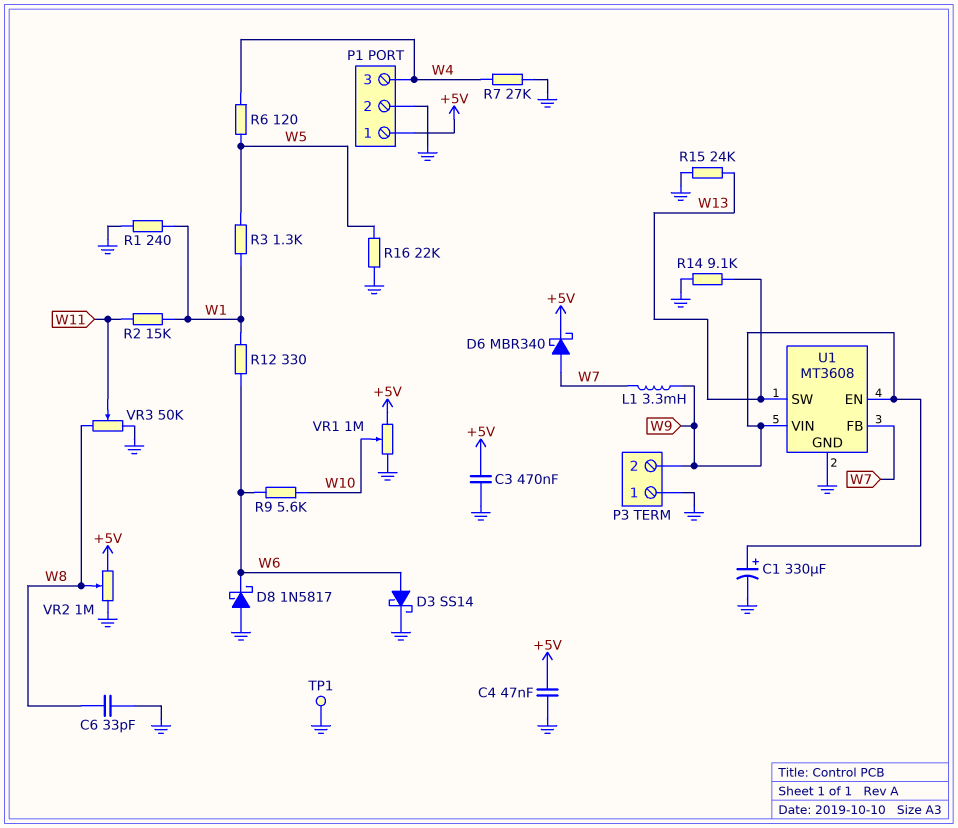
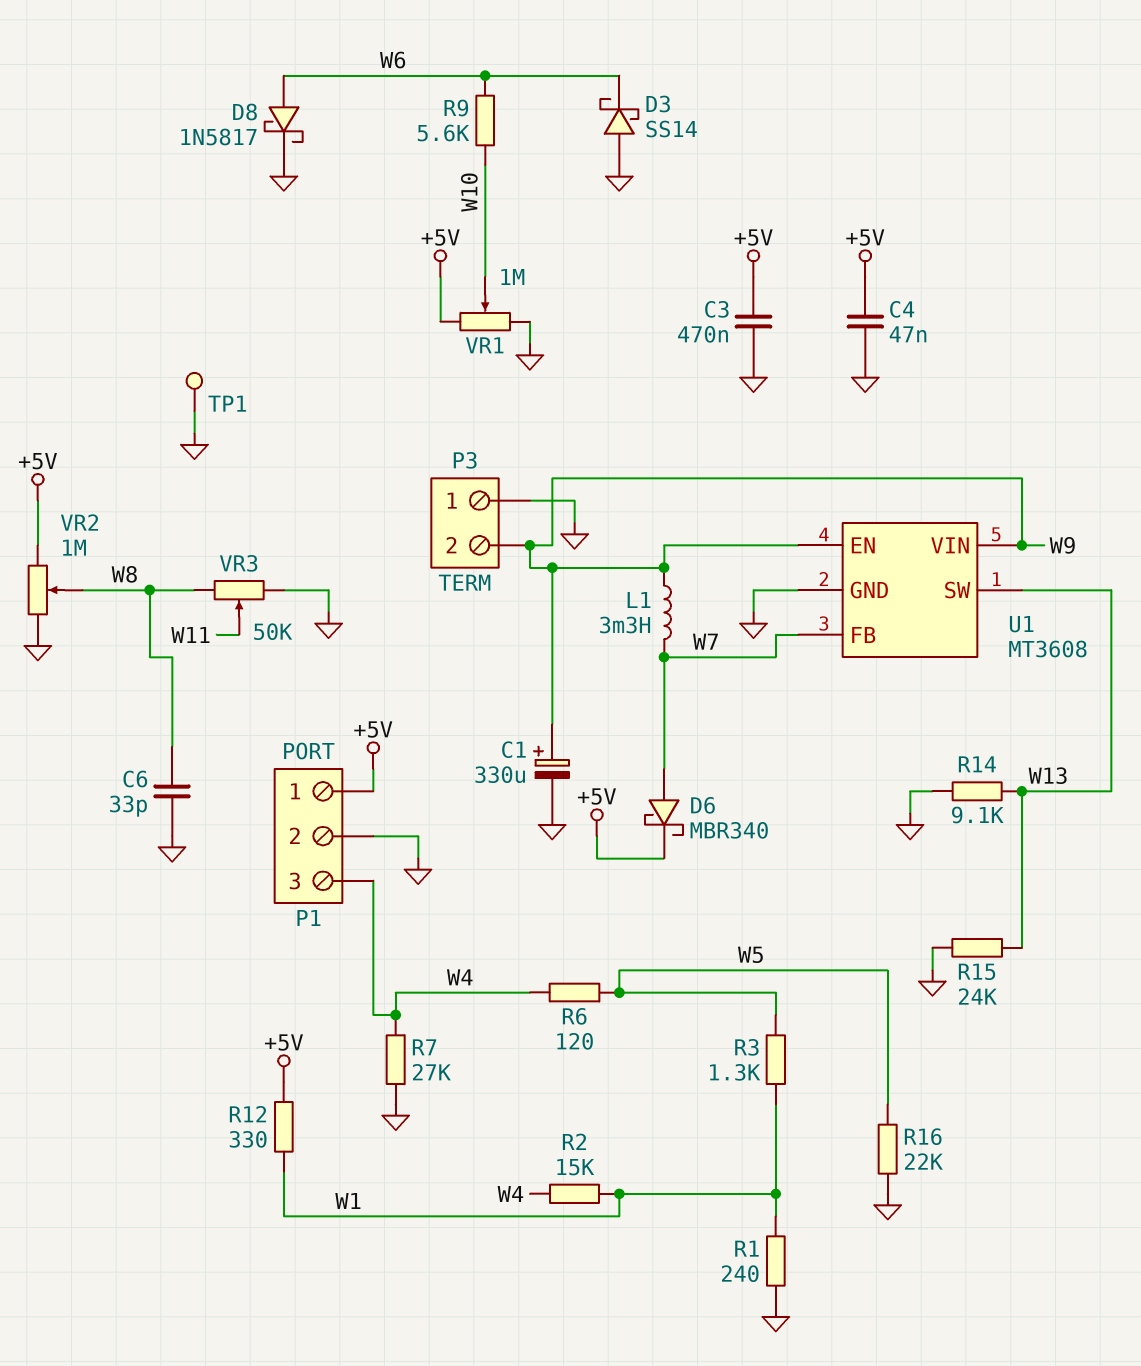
D3: schottky SS14 (A W6, K GND) -> schottky SS14 (A GND, K W6)
D8: schottky 1N5817 (A GND, K W6) -> schottky 1N5817 (A W6, K GND)
R2: 15k (W1, W11) -> 15k (W1, W4)
R12: 330 (W1, W6) -> 330 (+5V, W1)

